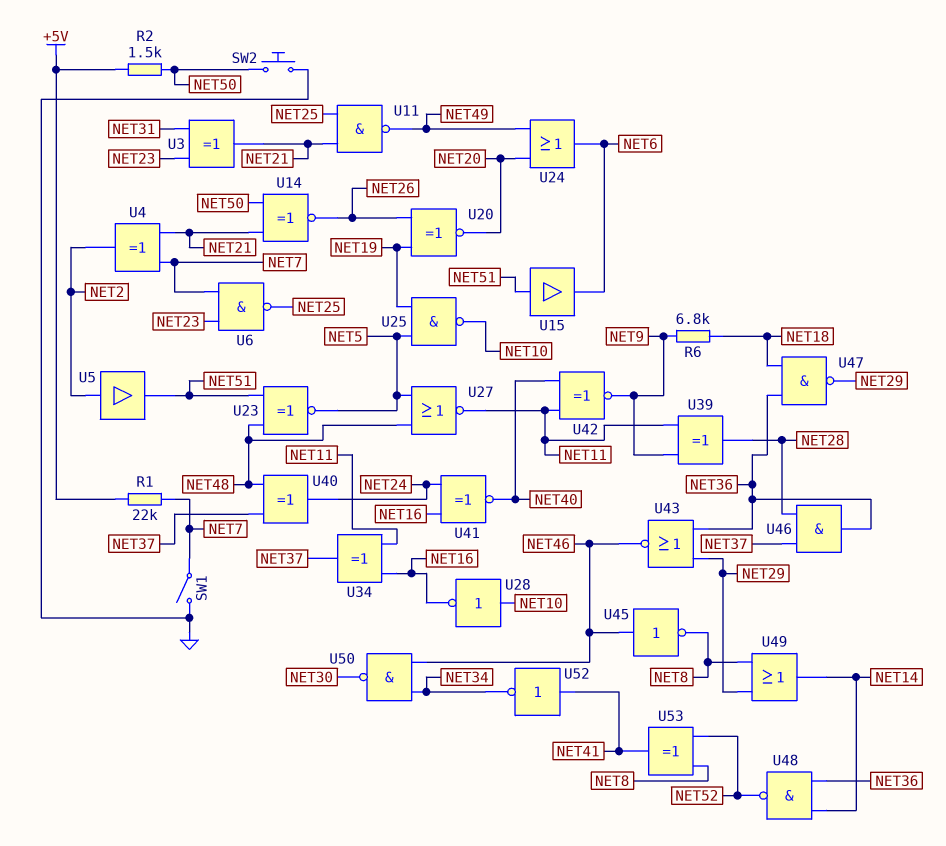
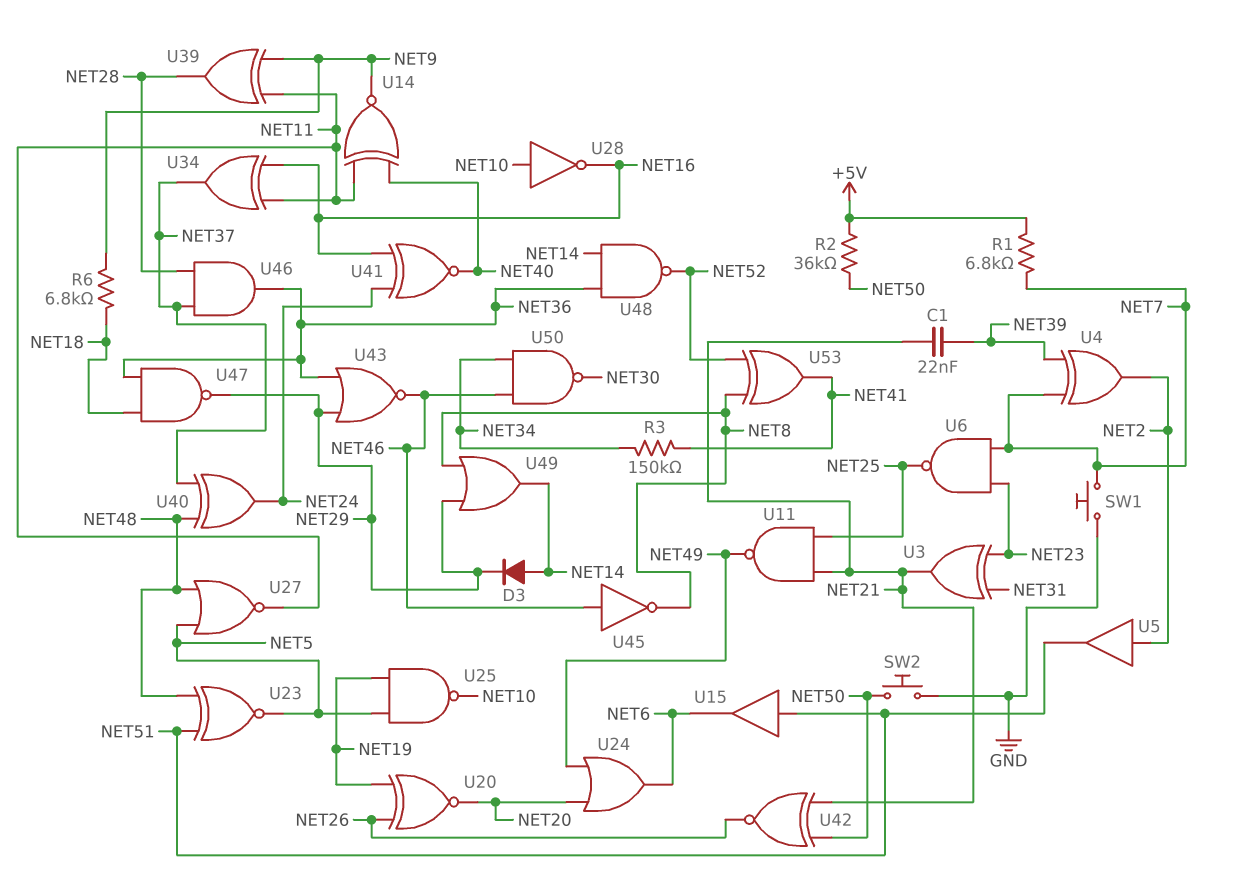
C1: none -> 22nF (NET21, NET39)
D3: none -> diode (A NET14, K NET29)
R1: 22k (+5V, NET7) -> 6.8k (+5V, NET7)
R2: 1.5k (+5V, NET50) -> 36k (+5V, NET50)
R3: none -> 150k (NET34, NET41)
SW1: switch (GND, NET7) -> button (GND, NET7)
U4: XOR (in NET7, in NET21, out NET2) -> XOR (in NET7, in NET39, out NET2)
U14: XNOR (in NET21, in NET50, out NET26) -> XNOR (in NET11, in NET40, out NET9)
U42: XNOR (in NET11, in NET40, out NET9) -> XNOR (in NET21, in NET50, out NET26)
U52: NOT (in NET41, out NET34) -> none

